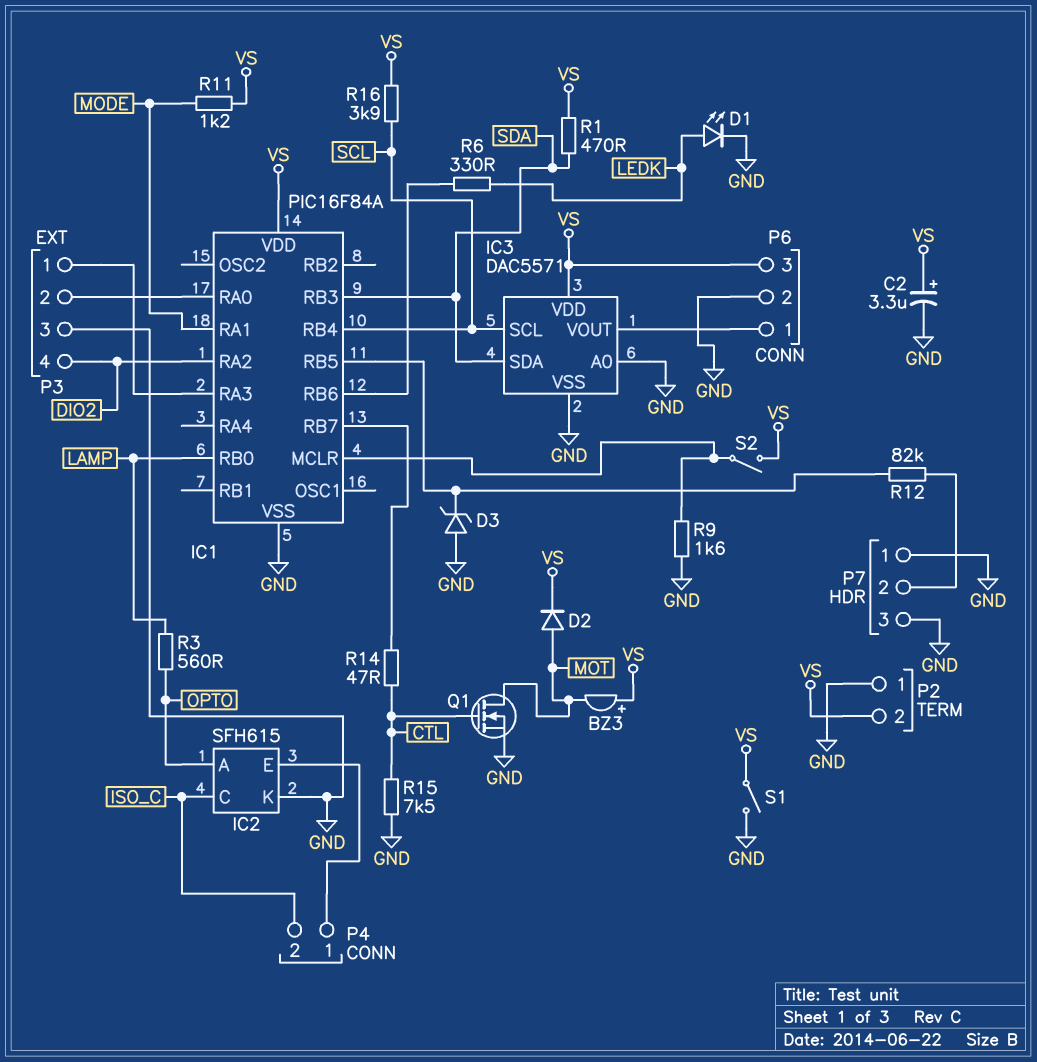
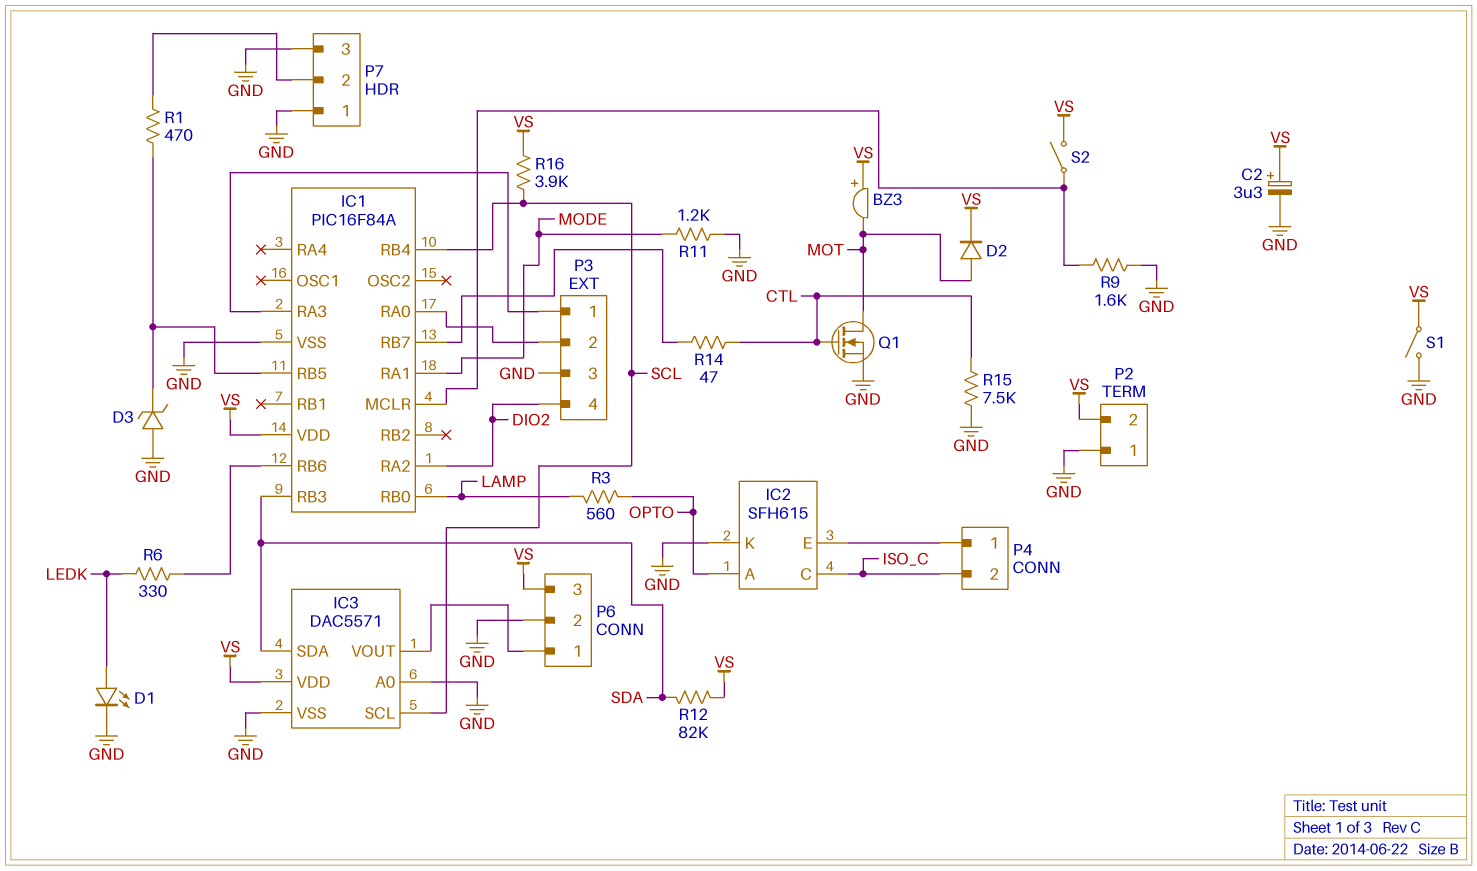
R1: 470 (SDA, VS) -> 470 (IC1/RB5, P7/2)
R11: 1.2k (MODE, VS) -> 1.2k (GND, MODE)
R12: 82k (IC1/RB5, P7/2) -> 82k (SDA, VS)

